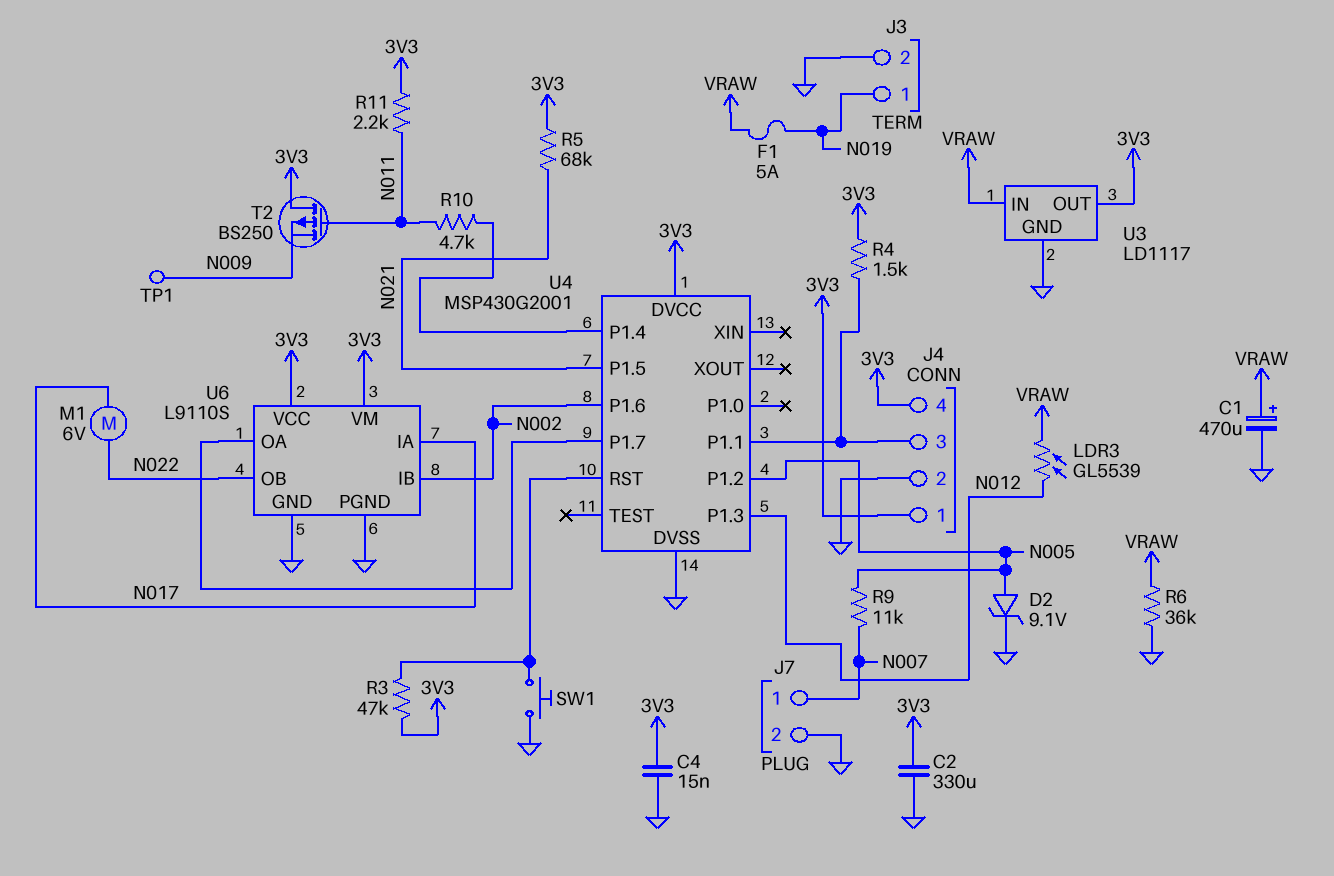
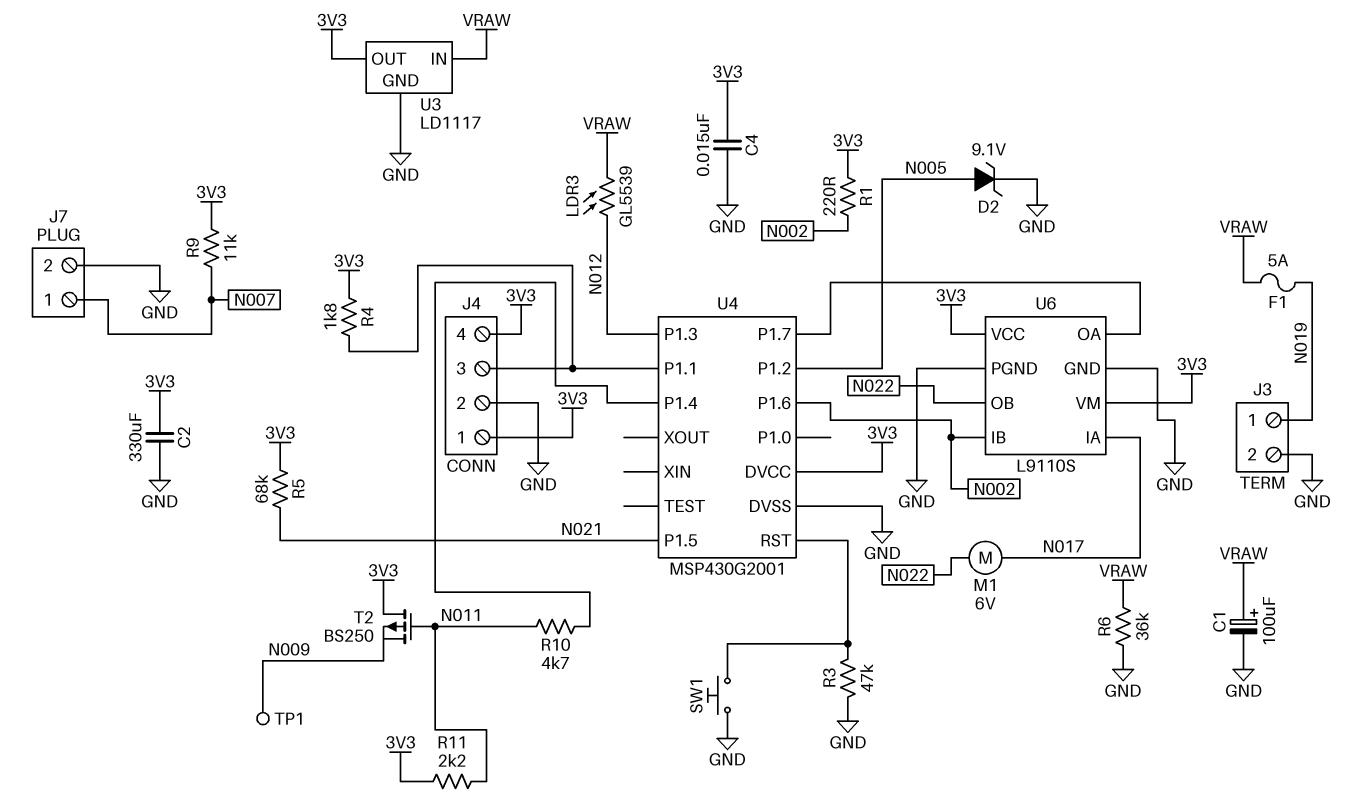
C1: 470uF (plus VRAW, minus GND) -> 100uF (plus VRAW, minus GND)
R1: none -> 220 (3V3, N002)
R3: 47k (3V3, U4/RST) -> 47k (GND, U4/RST)
R4: 1.5k (3V3, J4/3) -> 1.8k (3V3, J4/3)
R9: 11k (N005, N007) -> 11k (3V3, N007)

